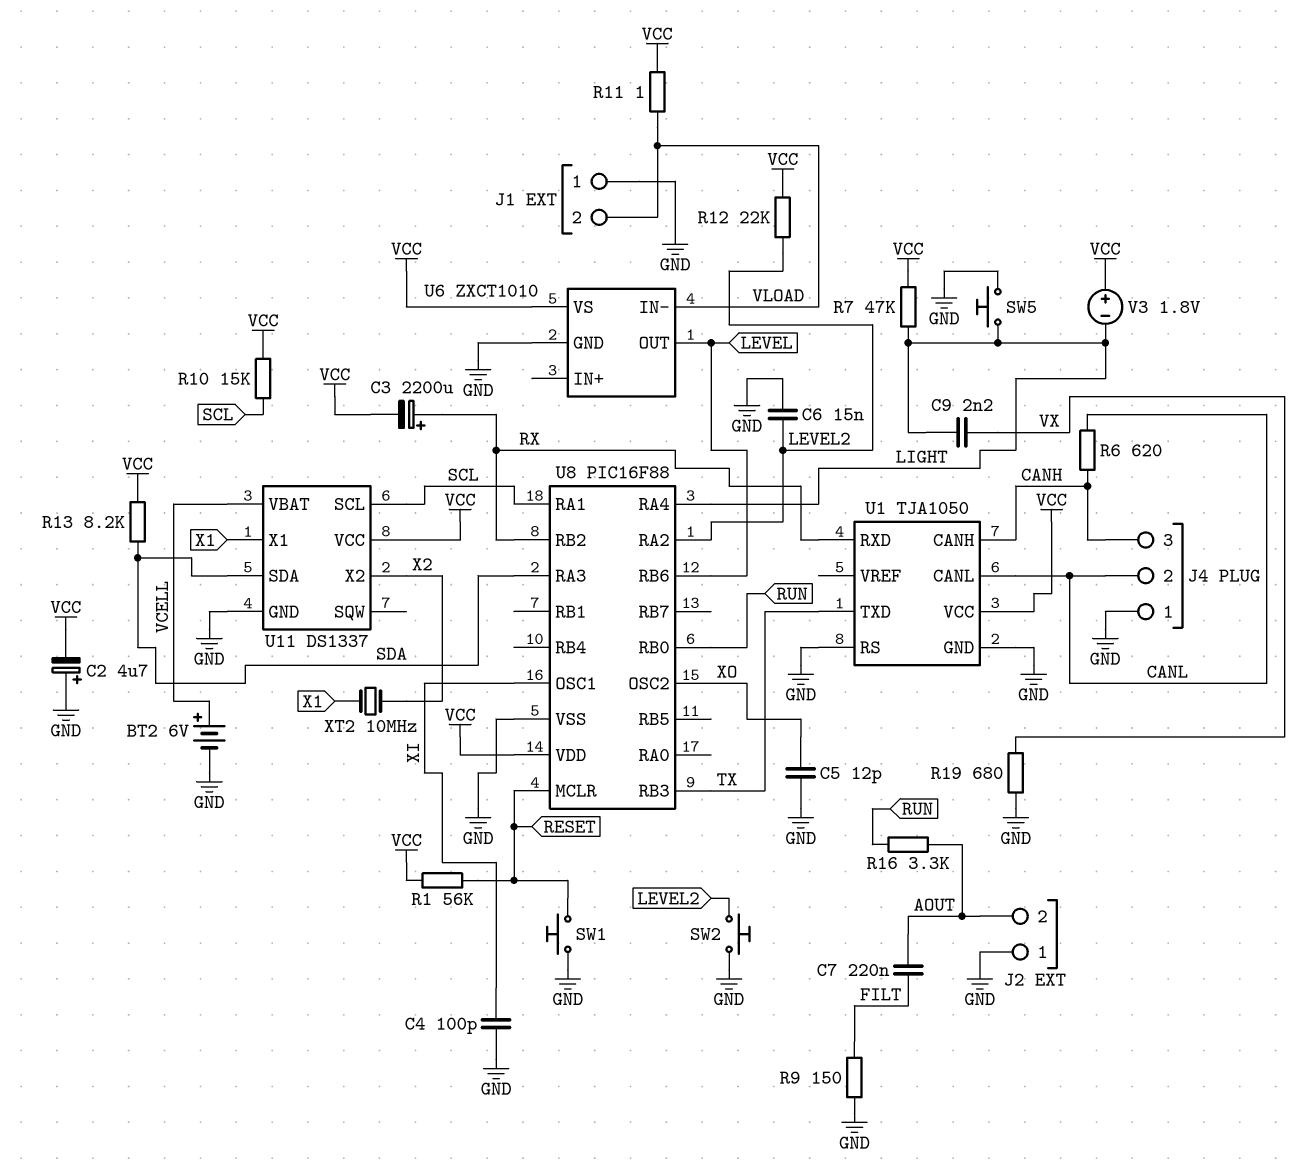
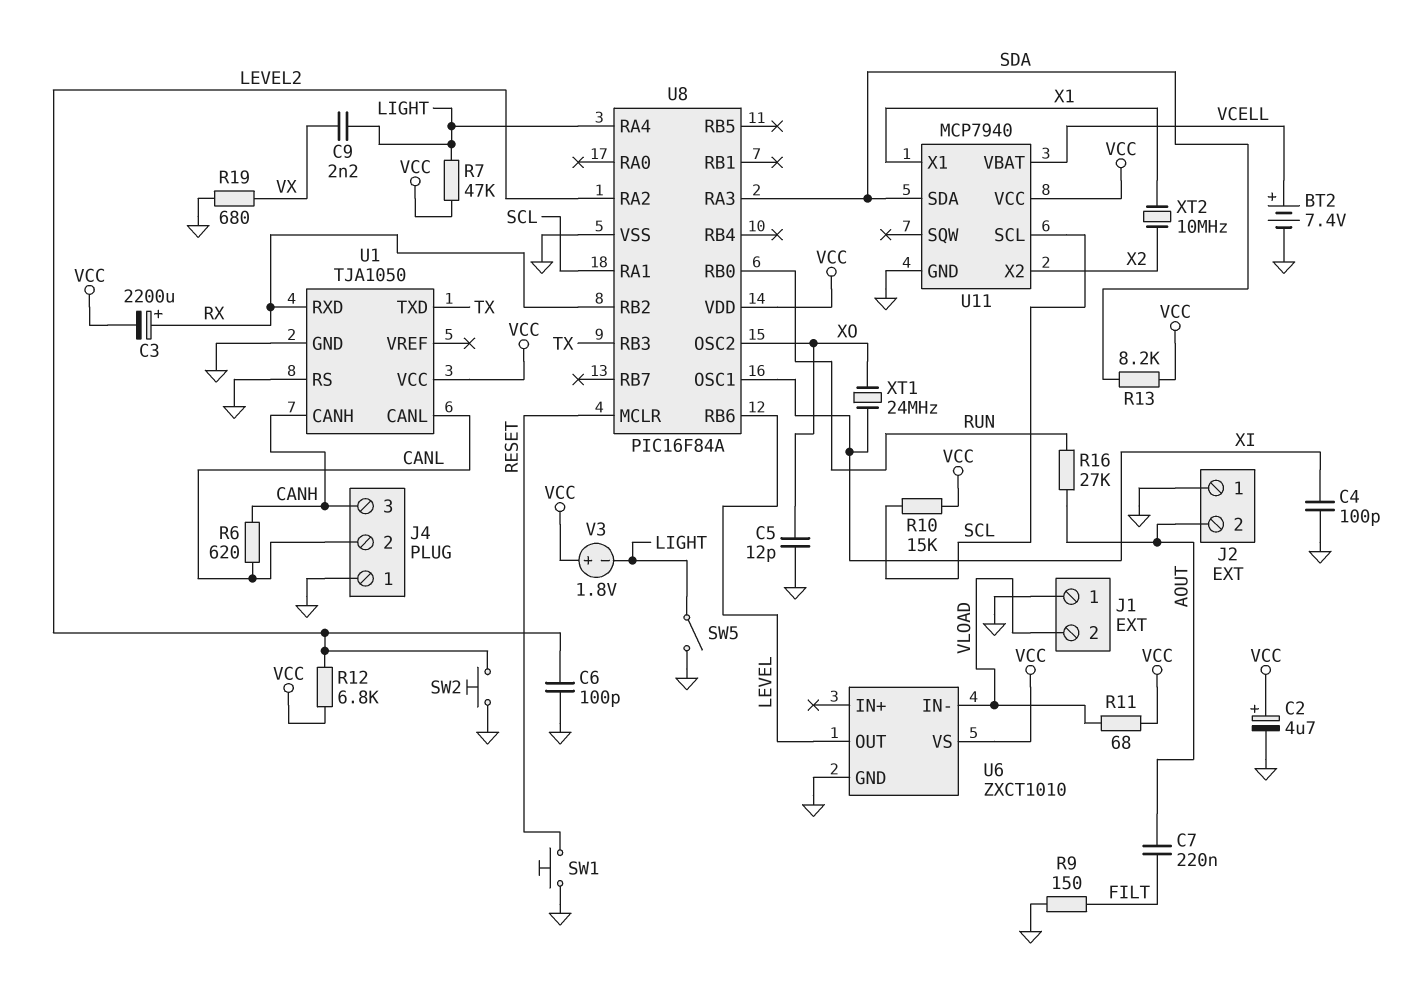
BT2: 6V (plus VCELL, minus GND) -> 7.4V (plus VCELL, minus GND)
C2: 4.7uF (plus GND, minus VCC) -> 4.7uF (plus VCC, minus GND)
C6: 15nF (GND, LEVEL2) -> 100pF (GND, LEVEL2)
R1: 56k (RESET, VCC) -> none
R11: 1 (VCC, VLOAD) -> 68 (VCC, VLOAD)
R12: 22k (LEVEL2, VCC) -> 6.8k (LEVEL2, VCC)
R16: 3.3k (AOUT, RUN) -> 27k (AOUT, RUN)
SW5: button (GND, LIGHT) -> switch (GND, LIGHT)
U8: PIC16F88 -> PIC16F84A
U11: DS1337 -> MCP7940
XT1: none -> 24MHz (XI, XO)

